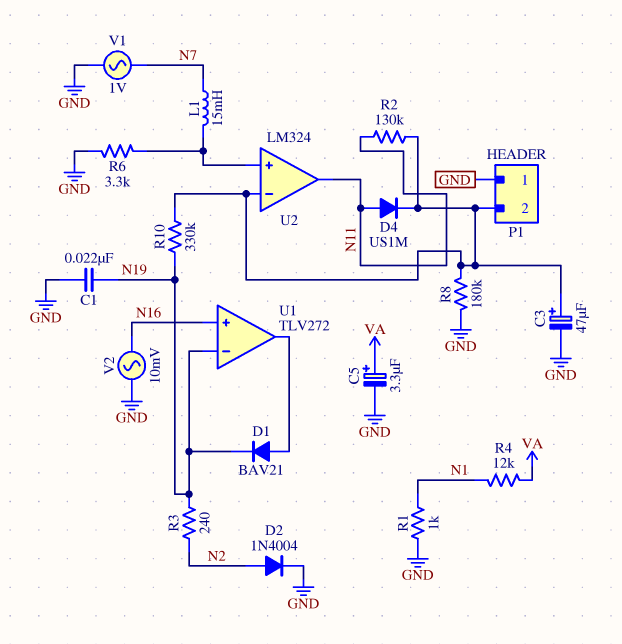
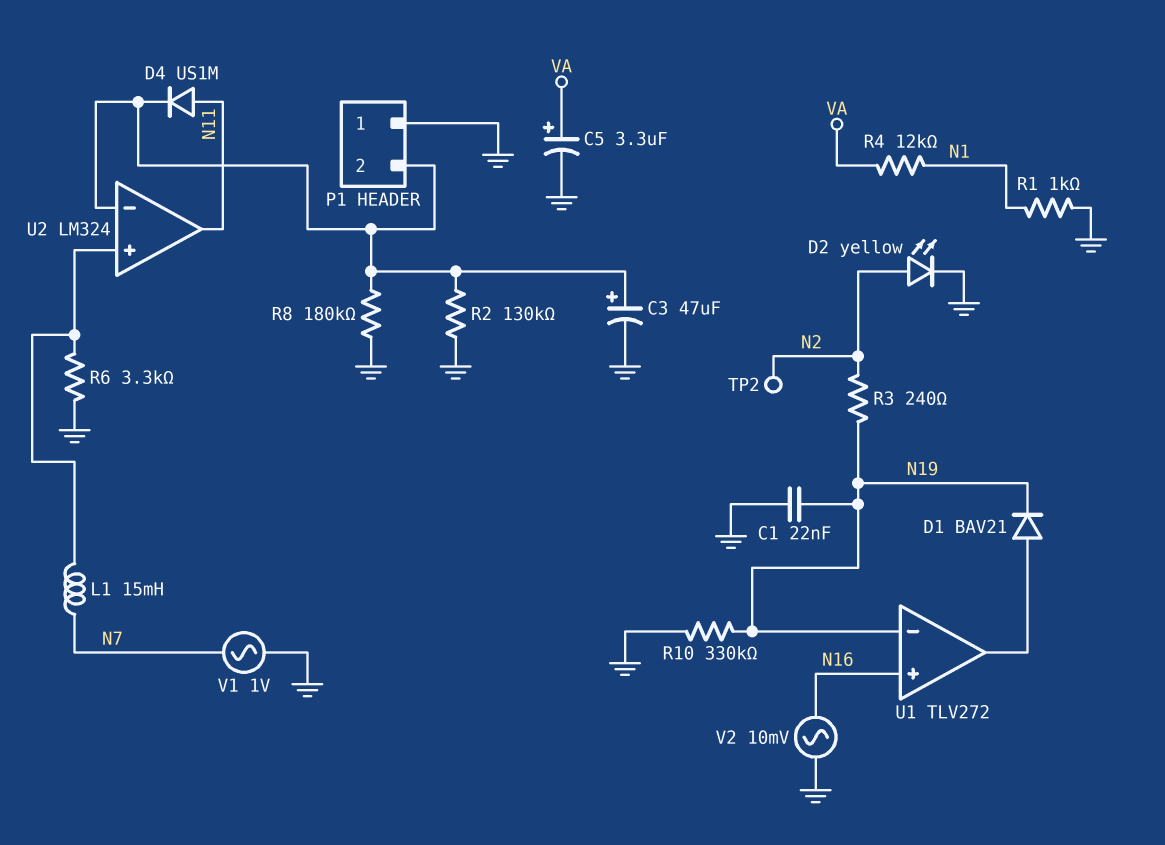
D2: diode 1N4004 (A N2, K GND) -> LED yellow (A N2, K GND)
R2: 130k (N11, P1/2) -> 130k (GND, P1/2)
R10: 330k (N19, P1/2) -> 330k (GND, N19)
TP2: none -> test point (N2)

